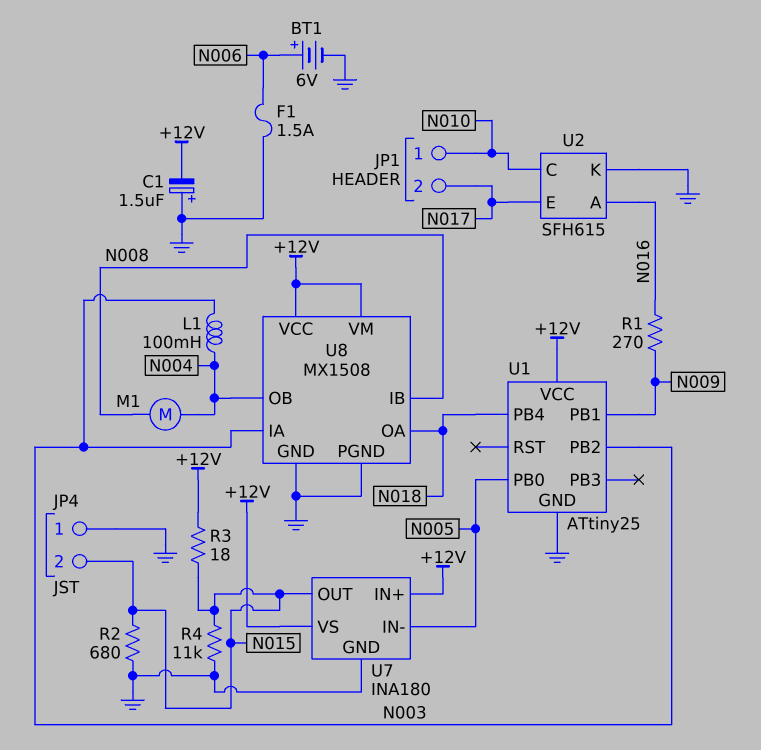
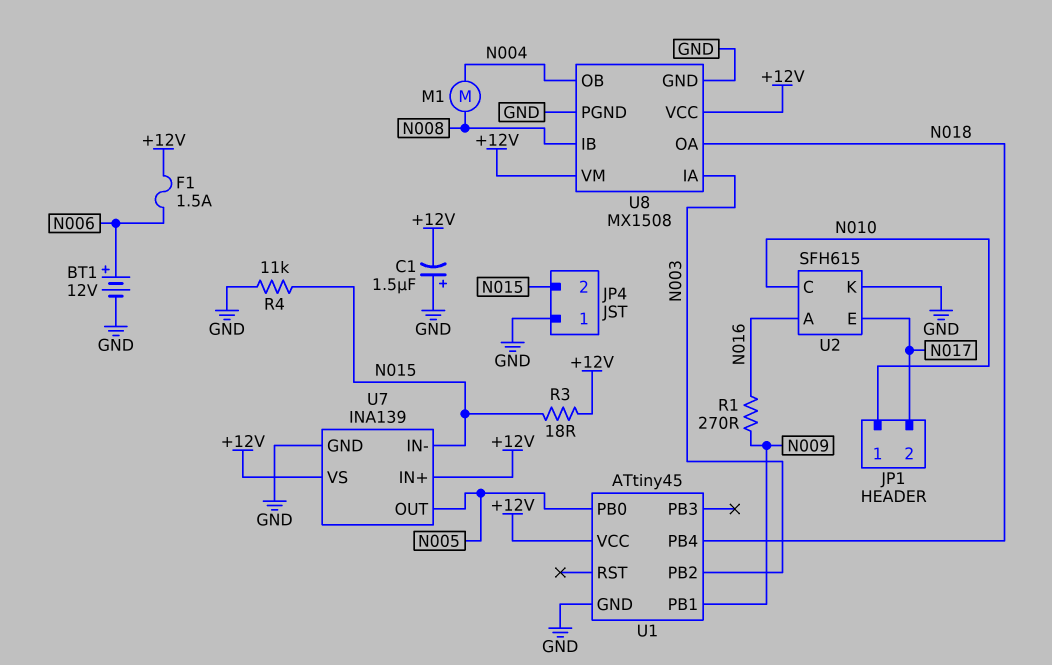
BT1: 6V (plus N006, minus GND) -> 12V (plus N006, minus GND)
F1: 1.5A (GND, N006) -> 1.5A (+12V, N006)
L1: 100mH (N003, N004) -> none
R2: 680 (GND, N015) -> none
U1: ATtiny25 -> ATtiny45
U7: INA180 -> INA139
U7 pin IN-: N005 -> N015
U7 pin OUT: N015 -> N005

